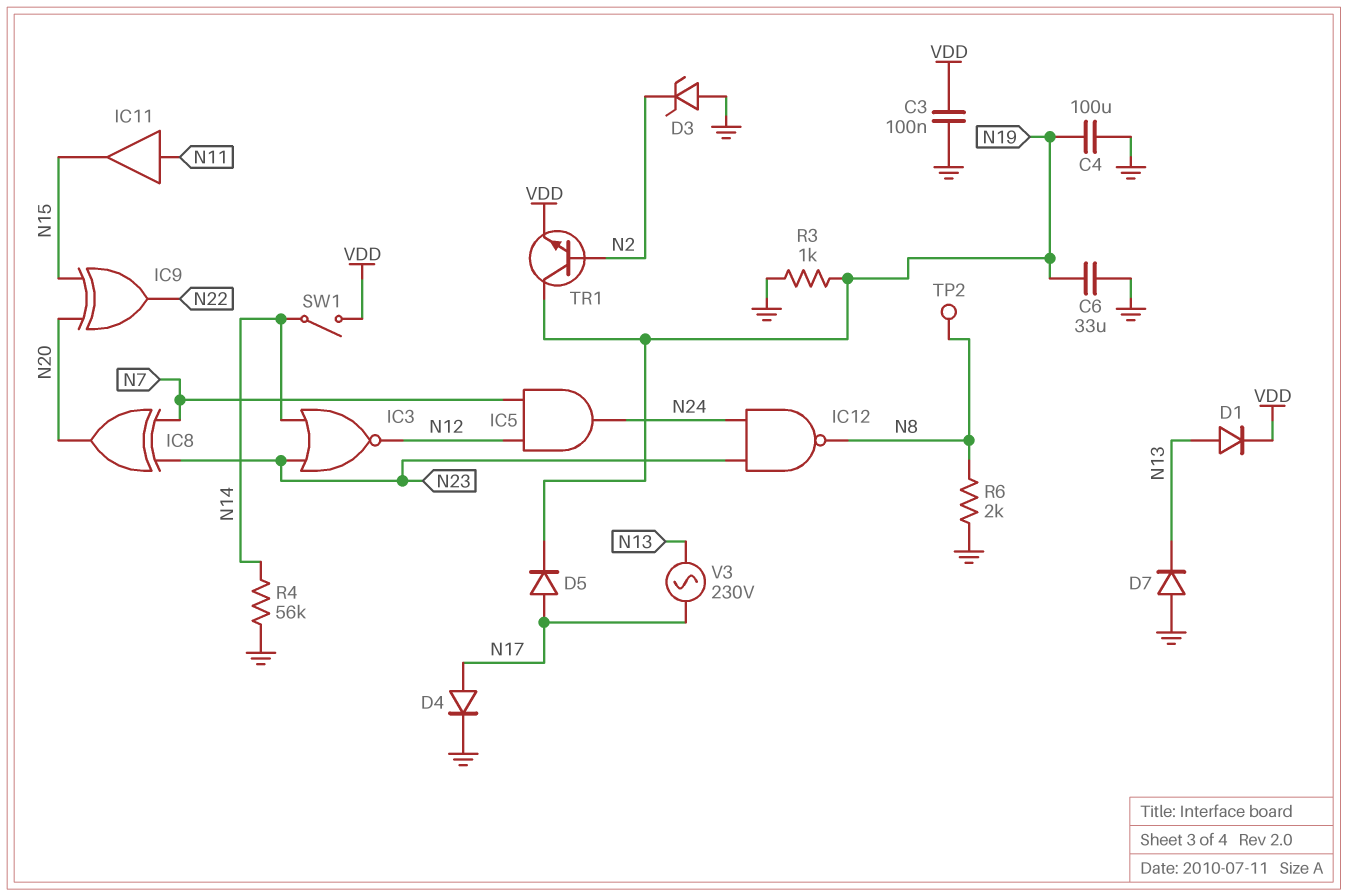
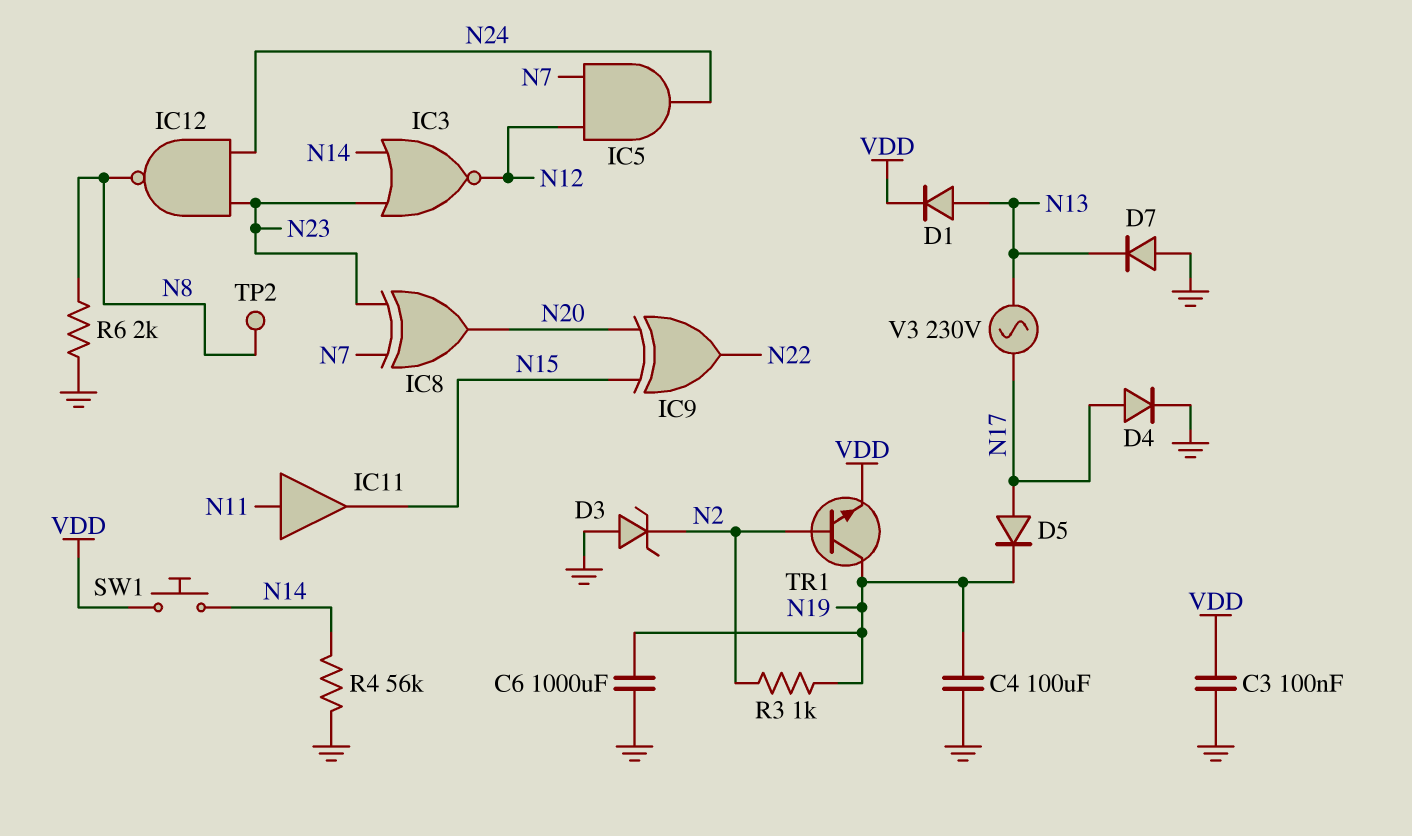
C6: 33uF (GND, N19) -> 1000uF (GND, N19)
R3: 1k (GND, N19) -> 1k (N2, N19)
SW1: switch (N14, VDD) -> button (N14, VDD)

